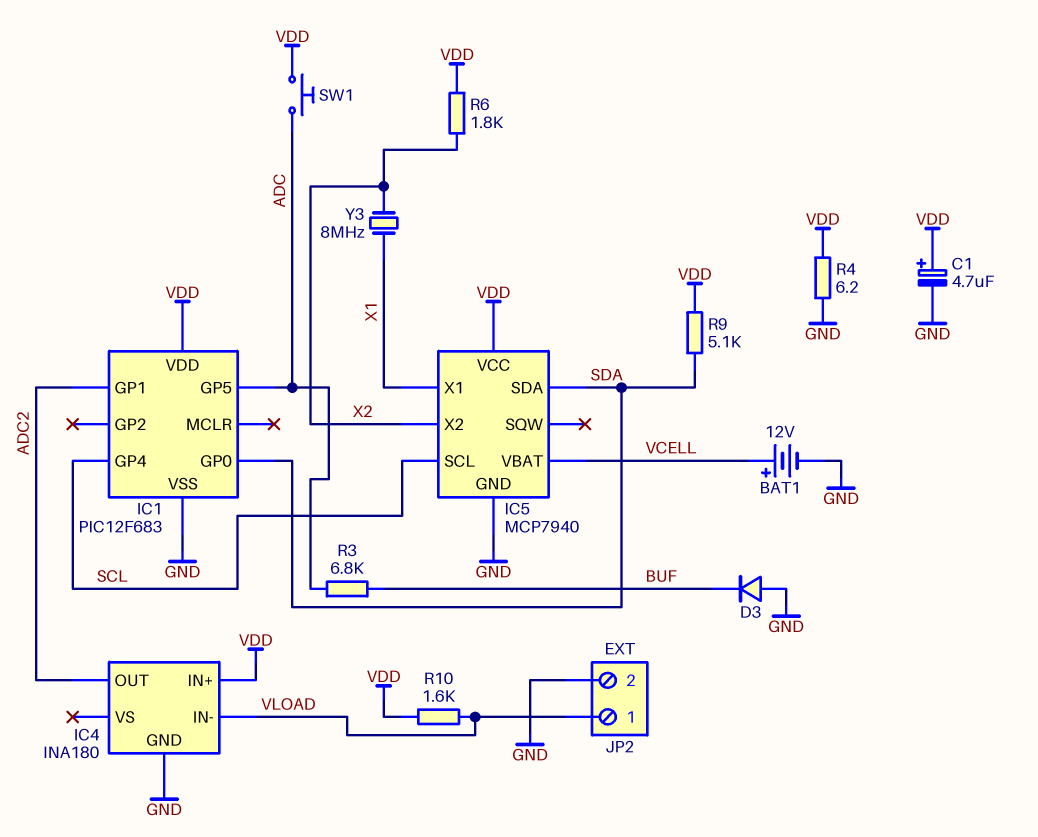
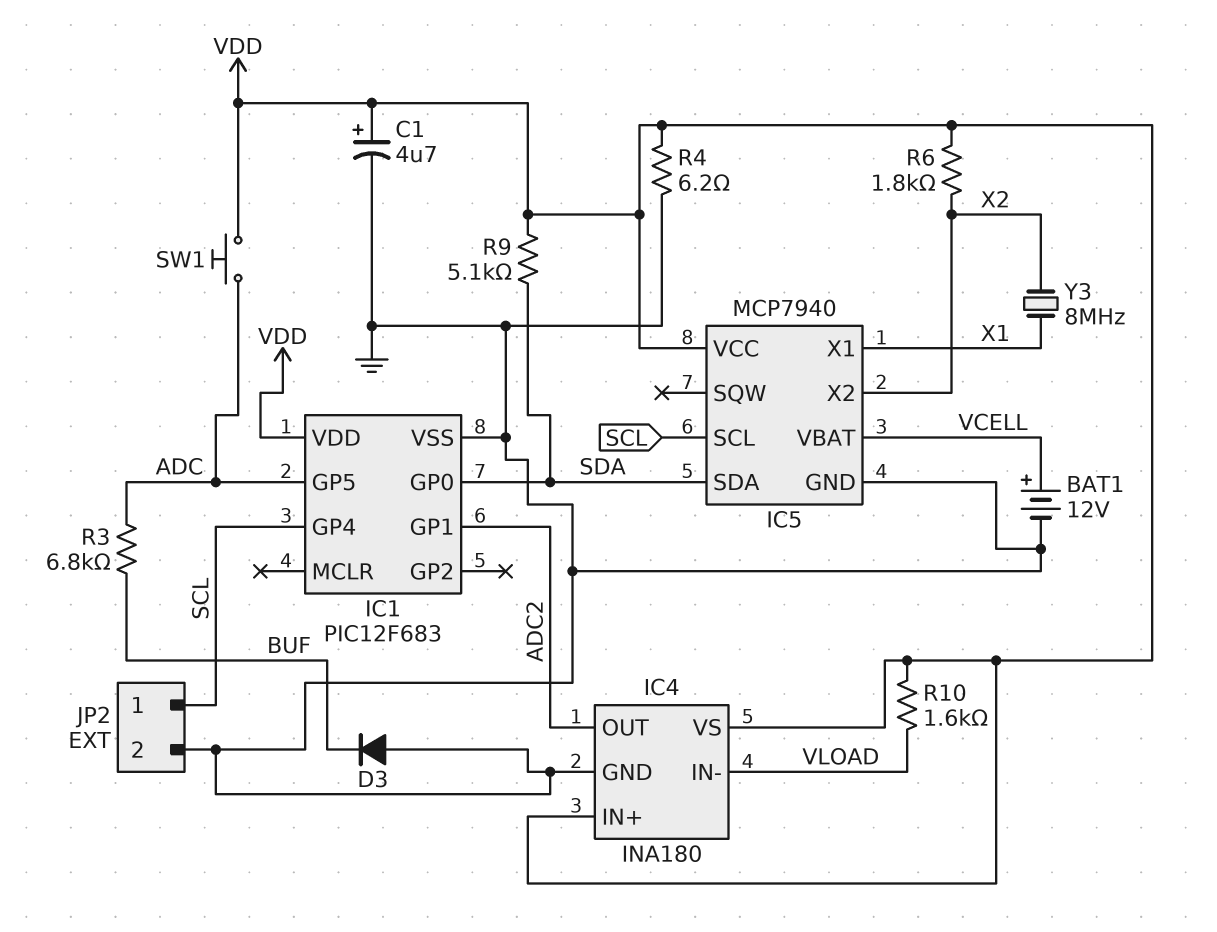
IC4 pin VS: none -> VDD
JP2 pin 1: VLOAD -> SCL

